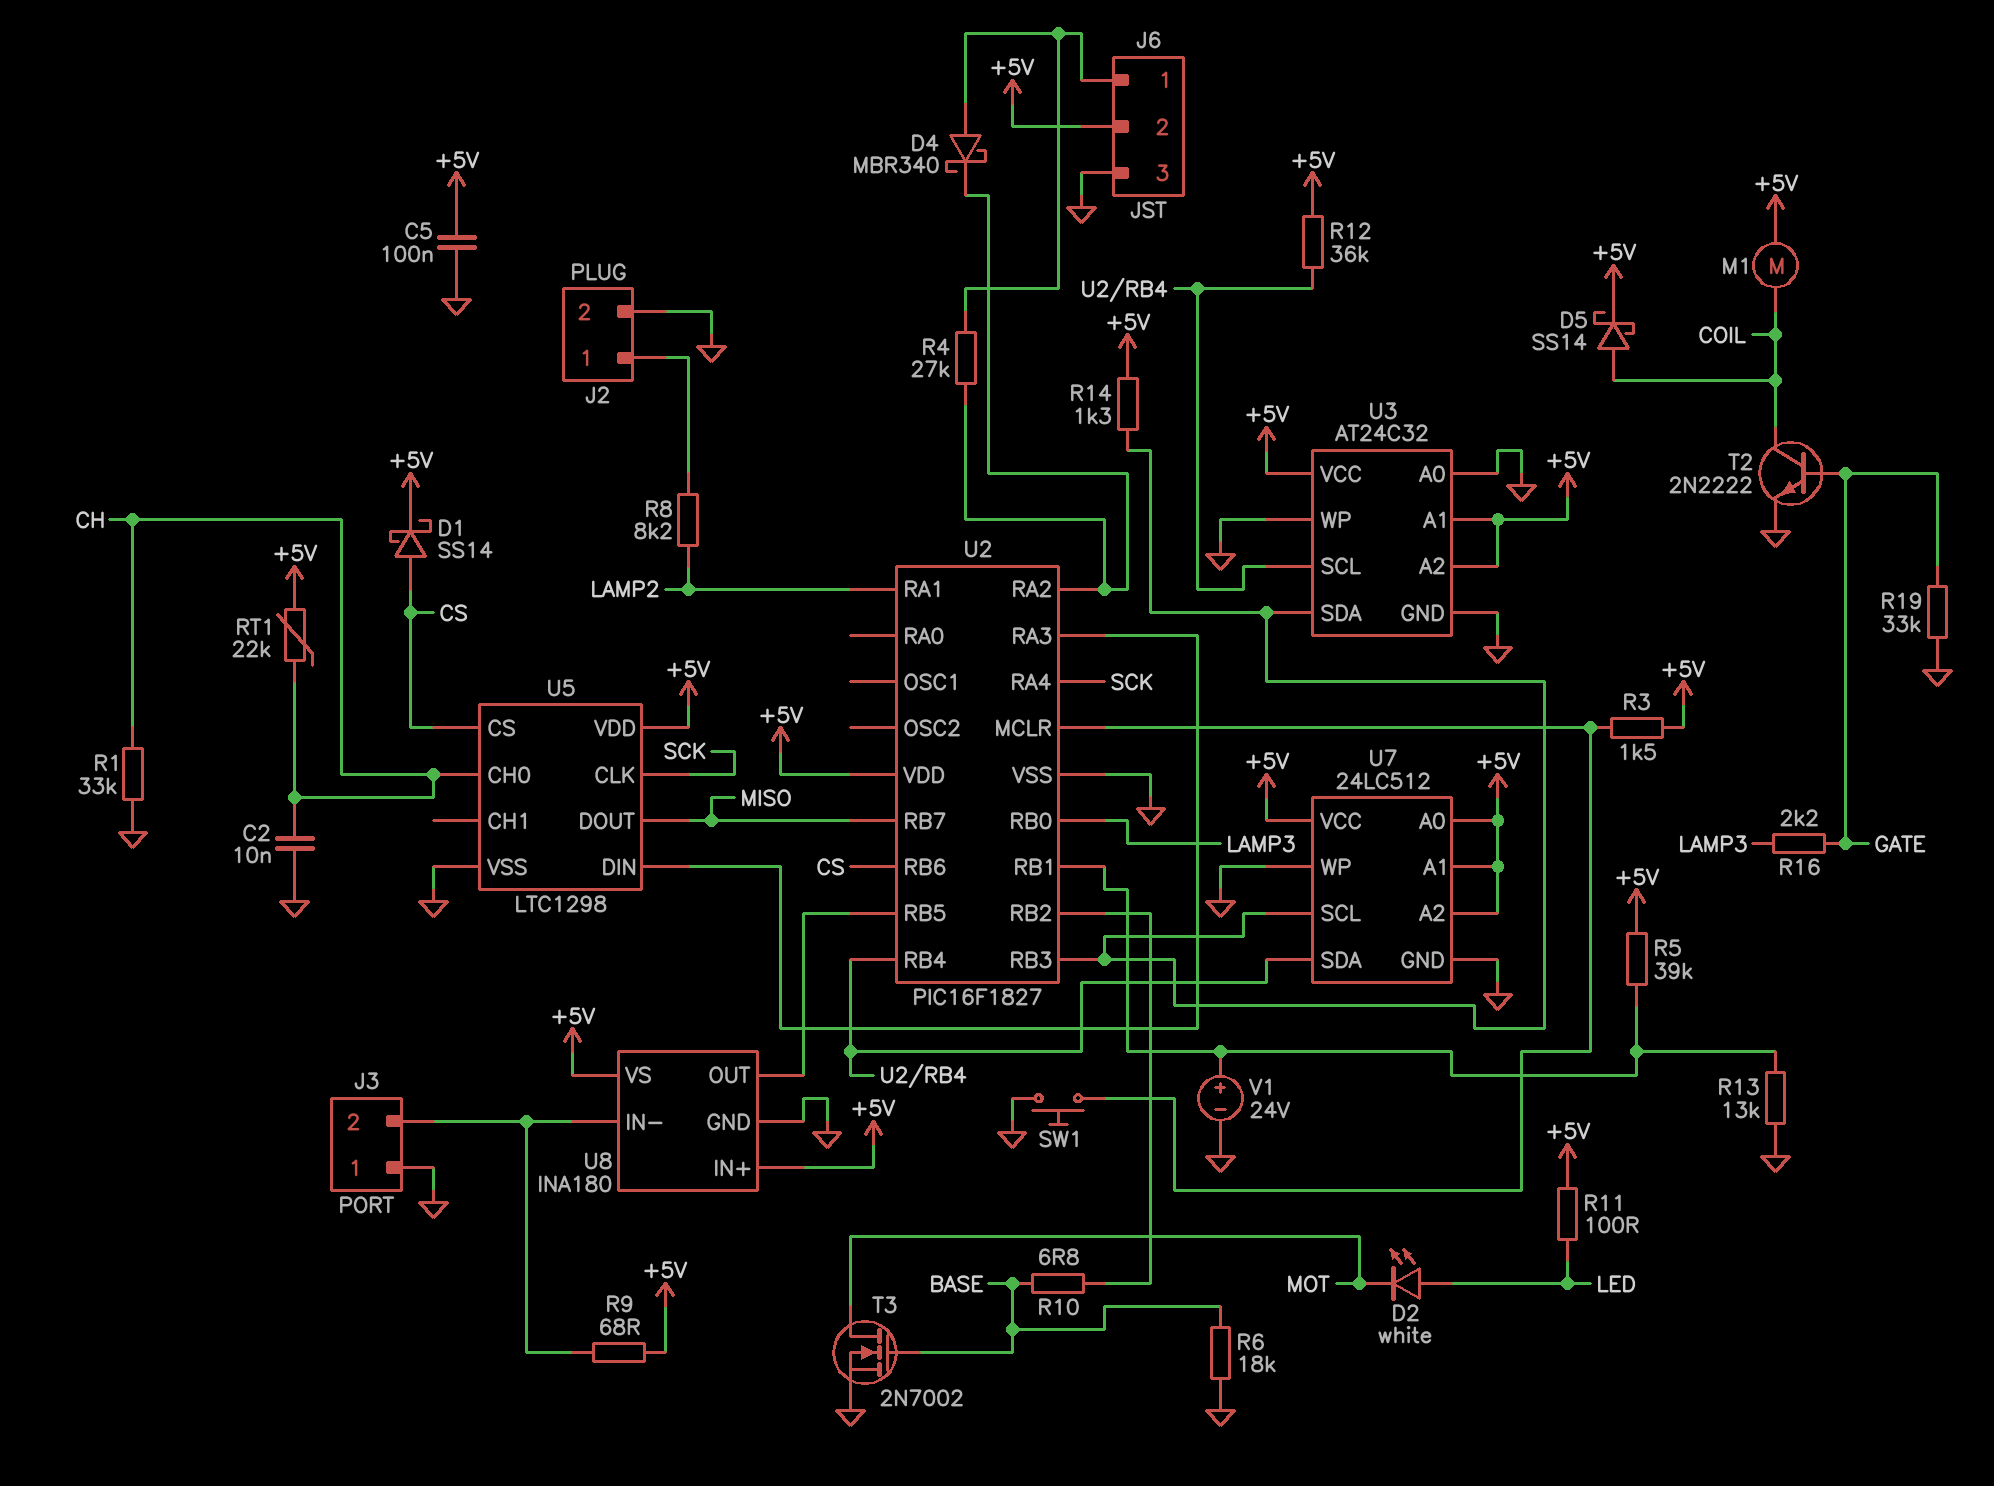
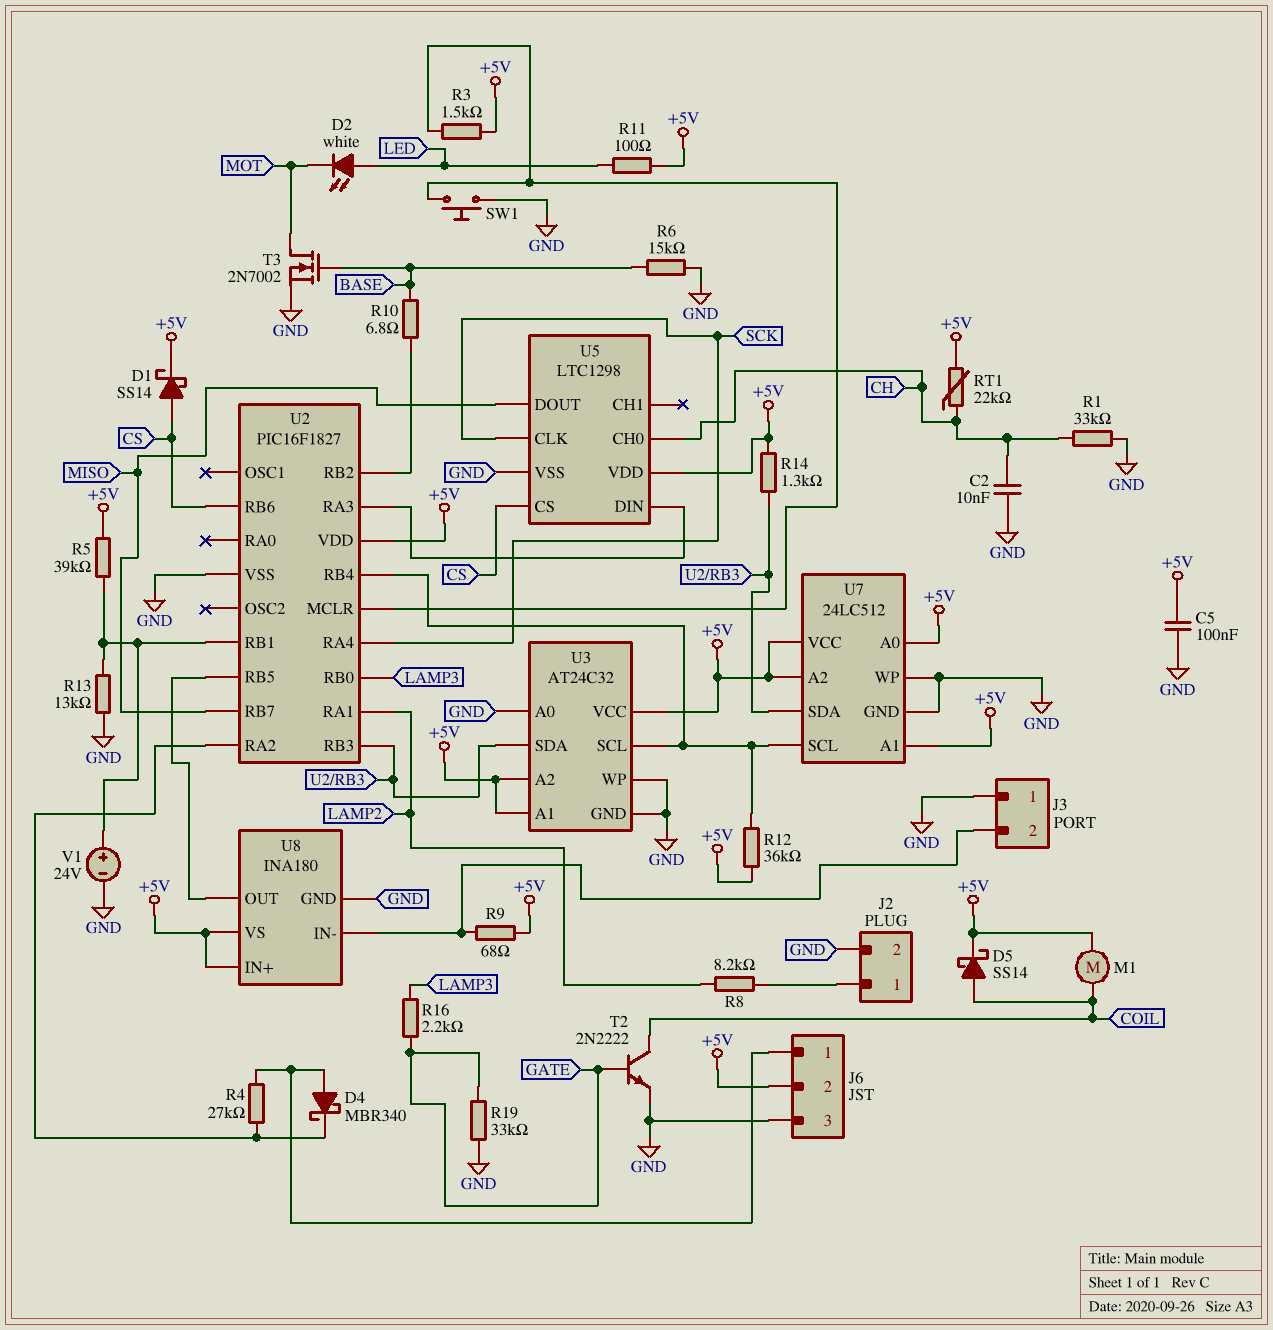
R6: 18k (BASE, GND) -> 15k (BASE, GND)
U7 pin SCL: U2/RB3 -> U2/RB4
U7 pin SDA: U2/RB4 -> U2/RB3

